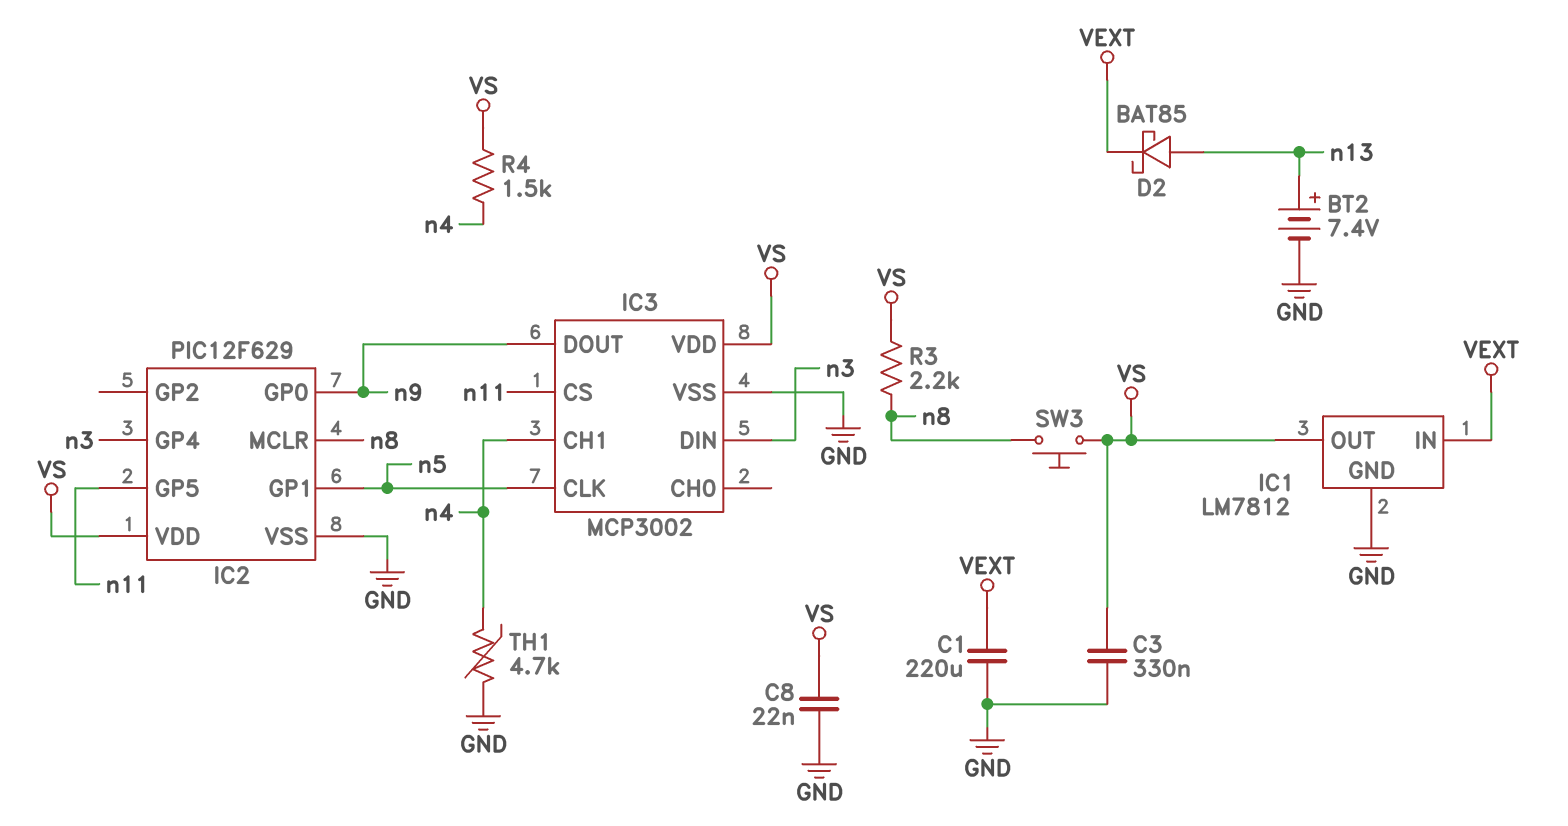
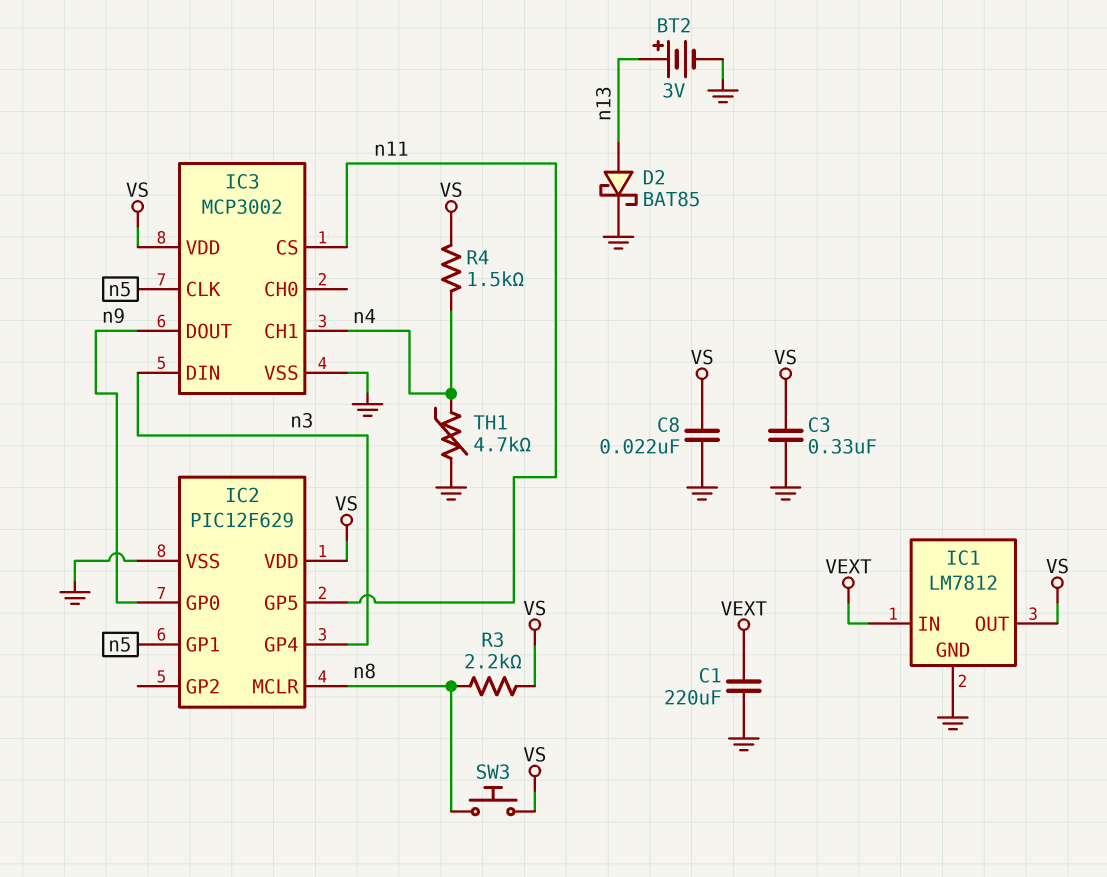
BT2: 7.4V (plus n13, minus GND) -> 3V (plus n13, minus GND)
D2: schottky BAT85 (A n13, K VEXT) -> schottky BAT85 (A n13, K GND)

